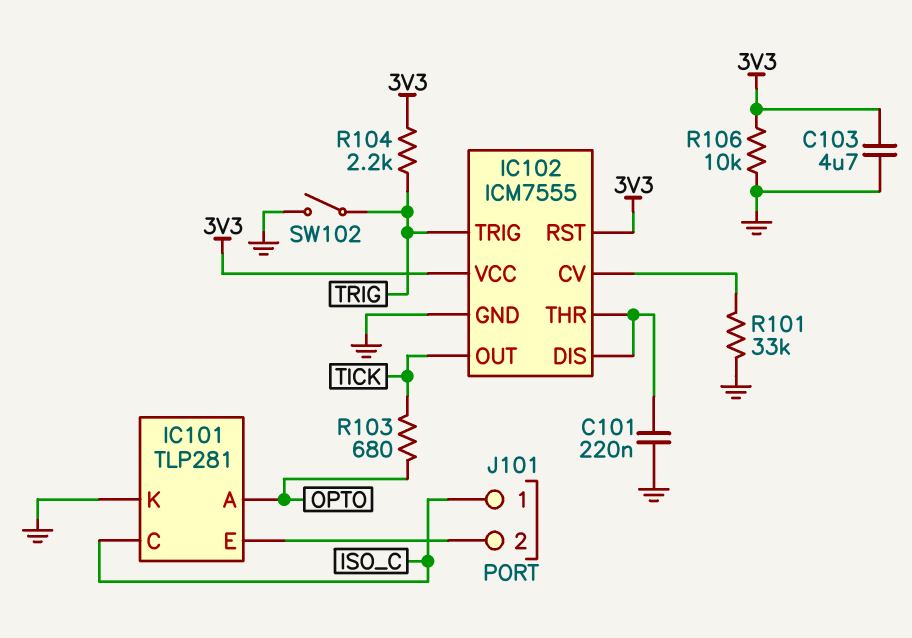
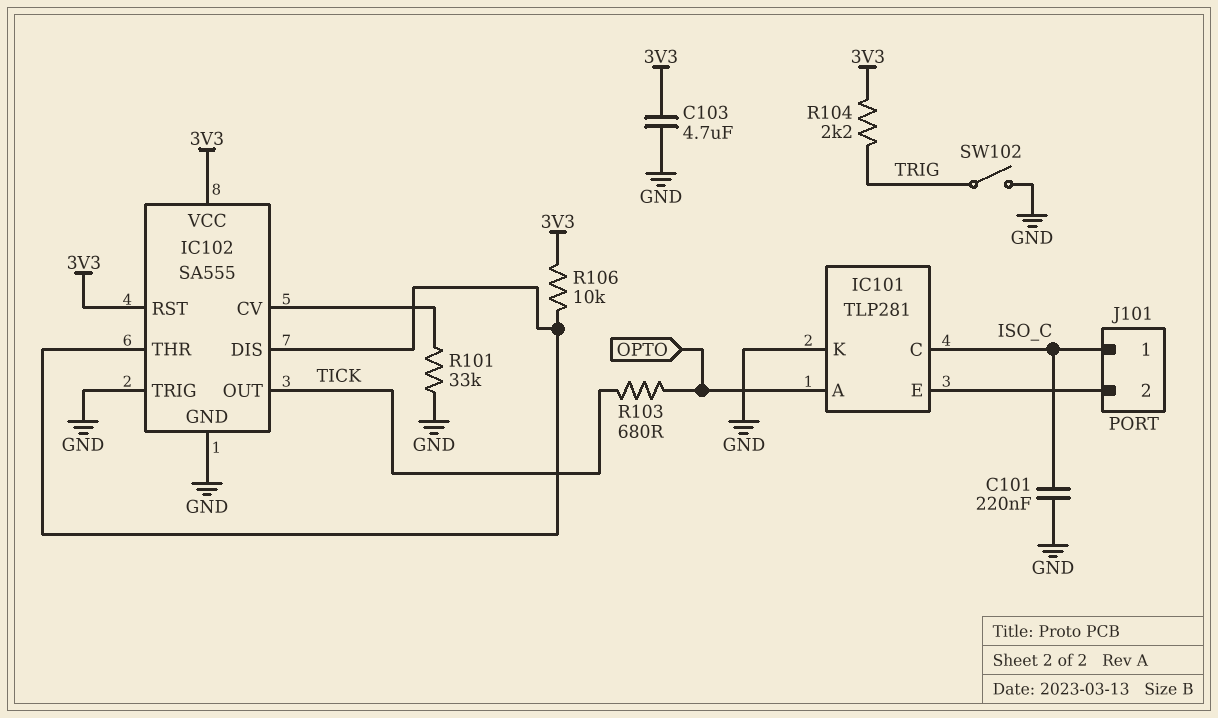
C101: 220nF (GND, IC102/DIS) -> 220nF (GND, ISO_C)
IC102: ICM7555 -> SA555
IC102 pin TRIG: TRIG -> GND
R106: 10k (3V3, GND) -> 10k (3V3, IC102/DIS)

